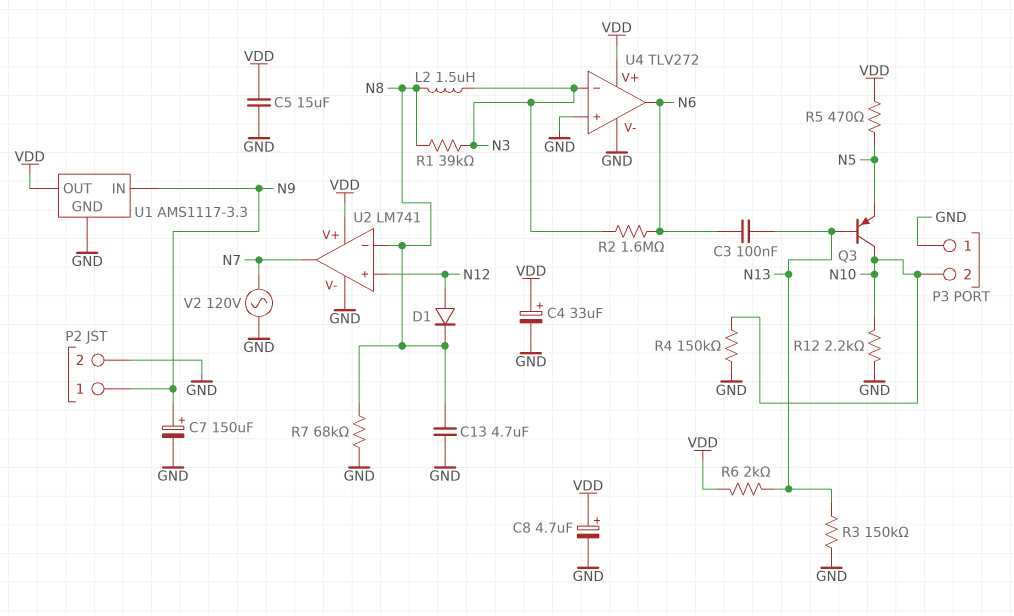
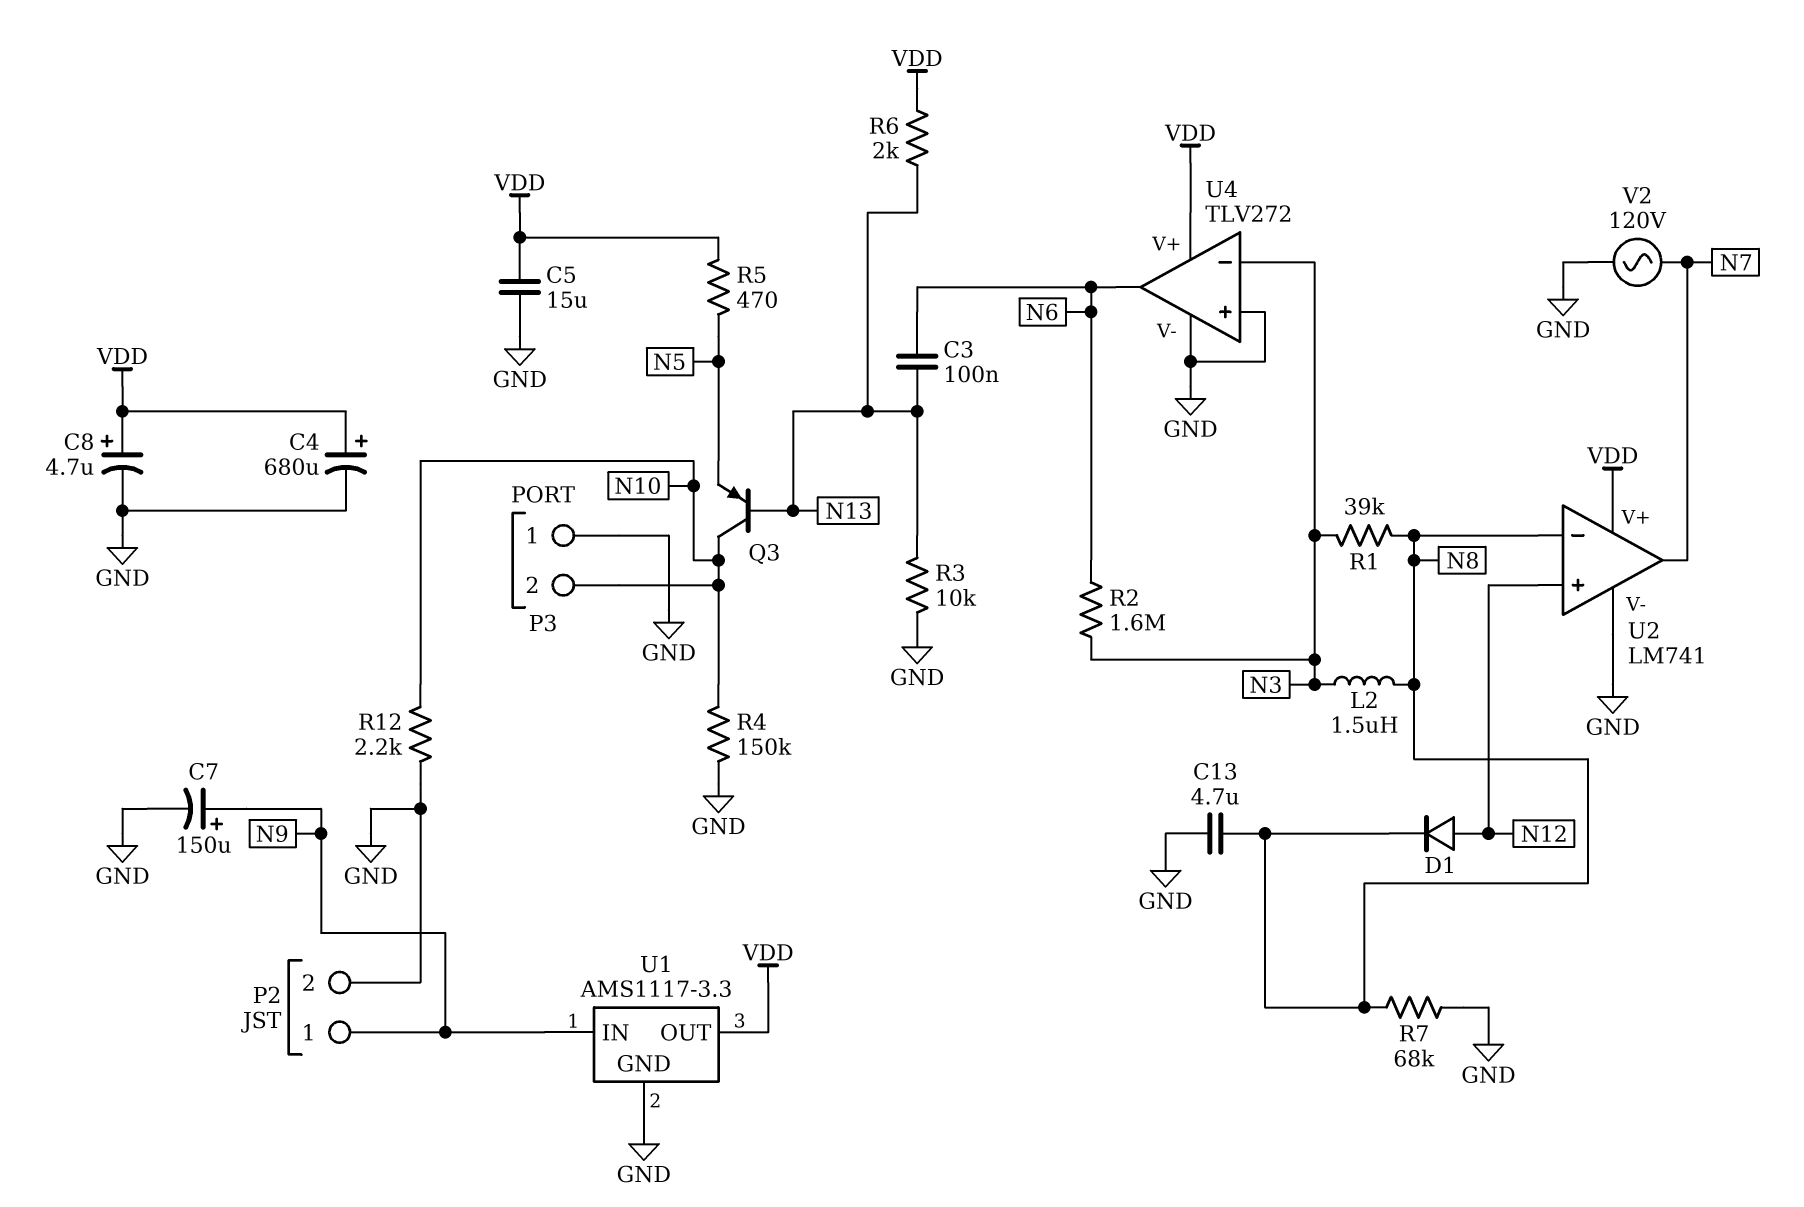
C4: 33uF (plus VDD, minus GND) -> 680uF (plus VDD, minus GND)
R3: 150k (GND, N13) -> 10k (GND, N13)

